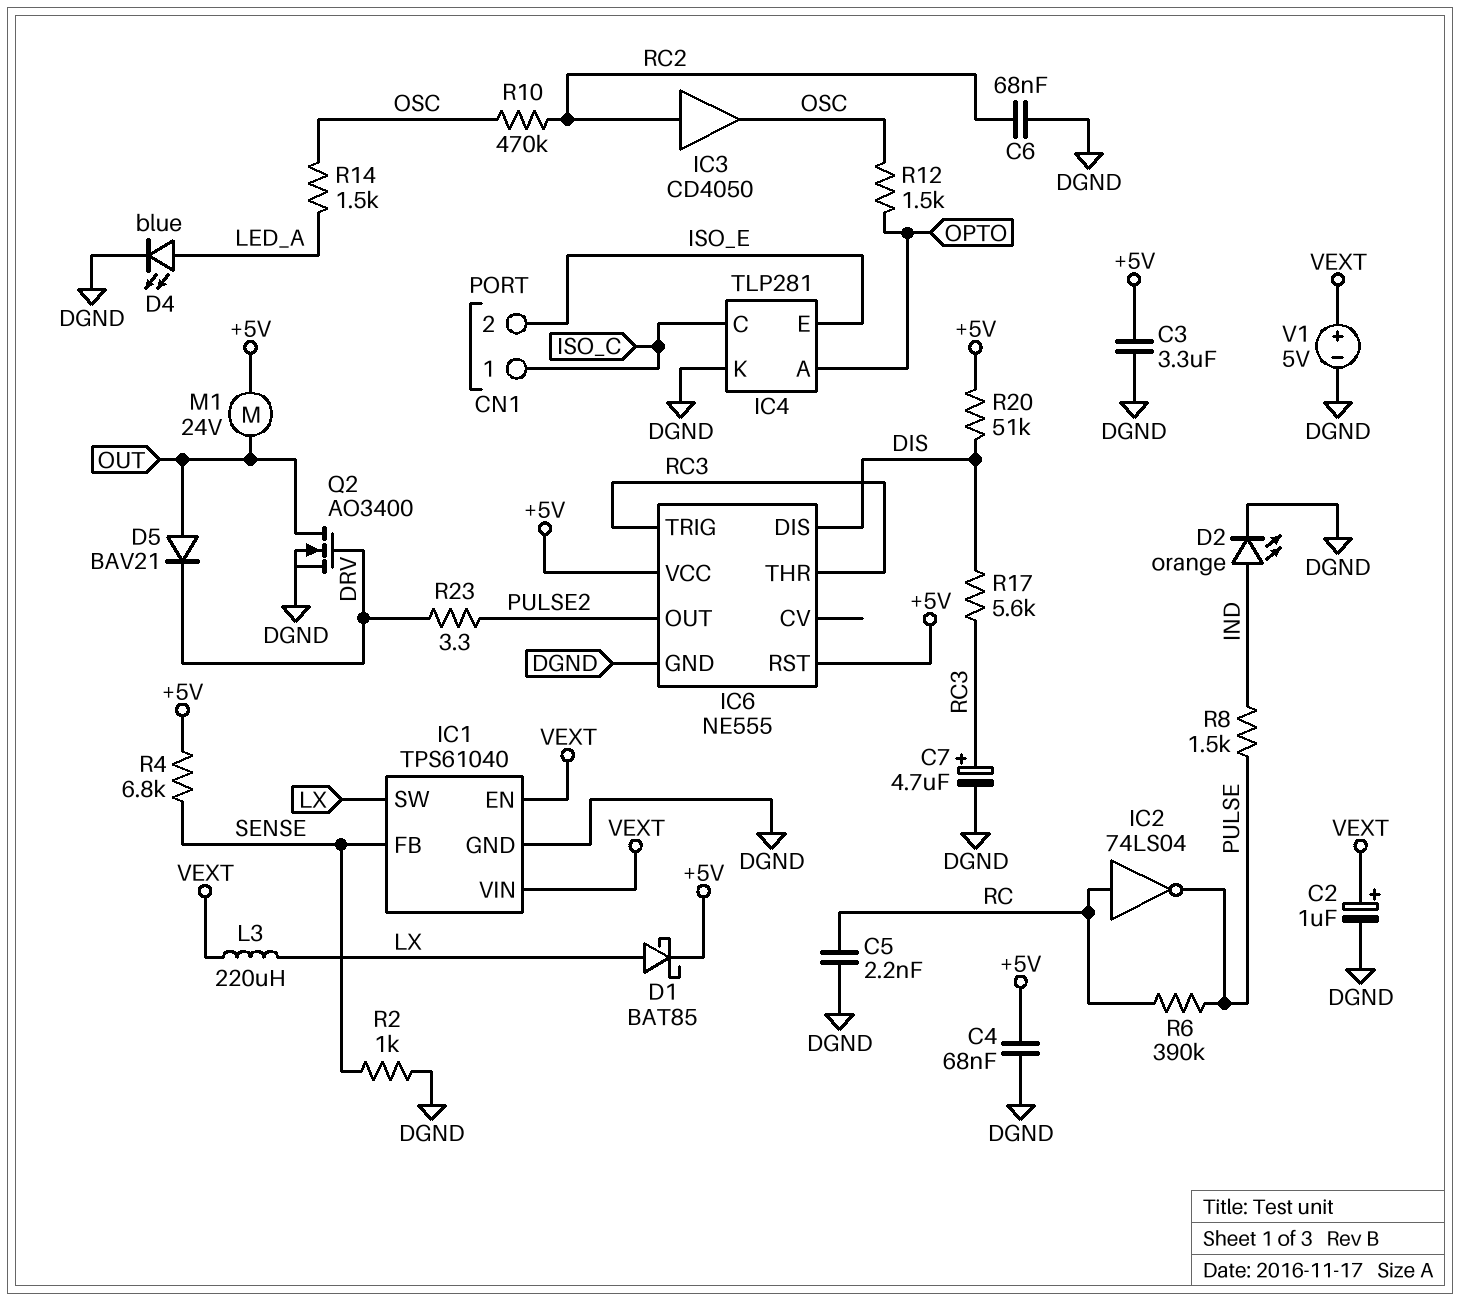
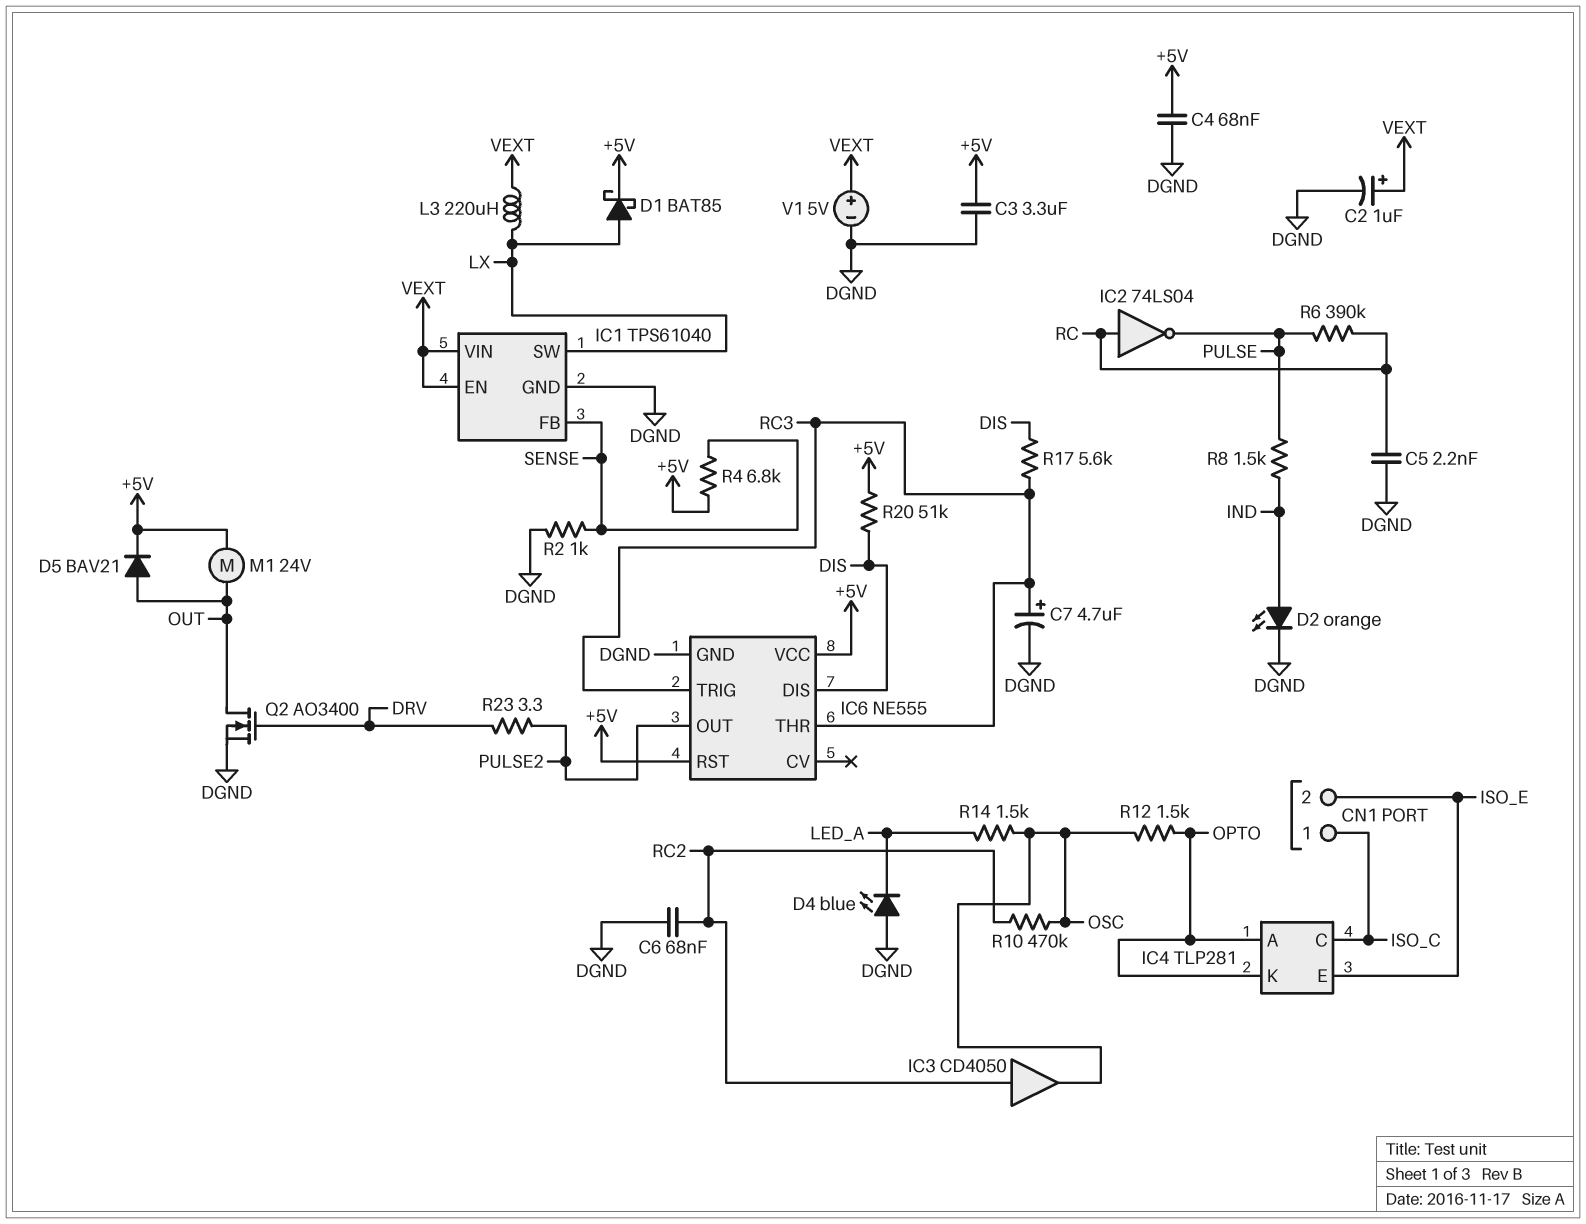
D4: LED blue (A LED_A, K DGND) -> LED blue (A DGND, K LED_A)
D5: diode BAV21 (A OUT, K DRV) -> diode BAV21 (A OUT, K +5V)
IC4 pin K: DGND -> OPTO

